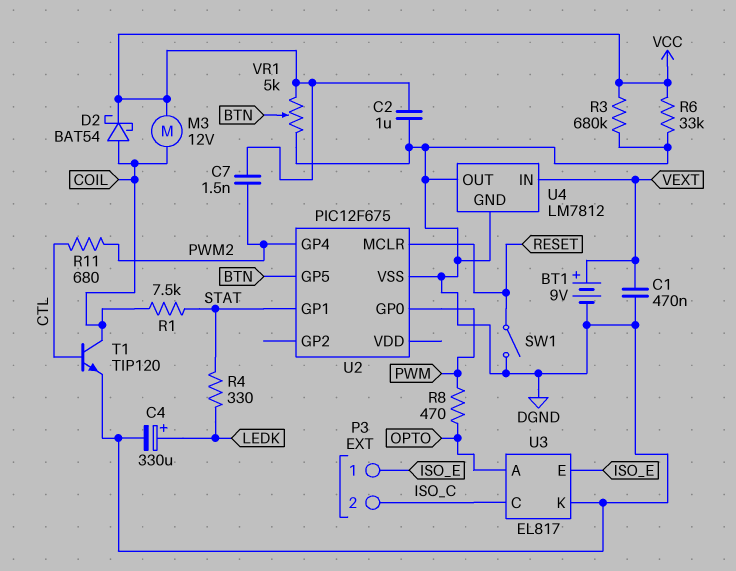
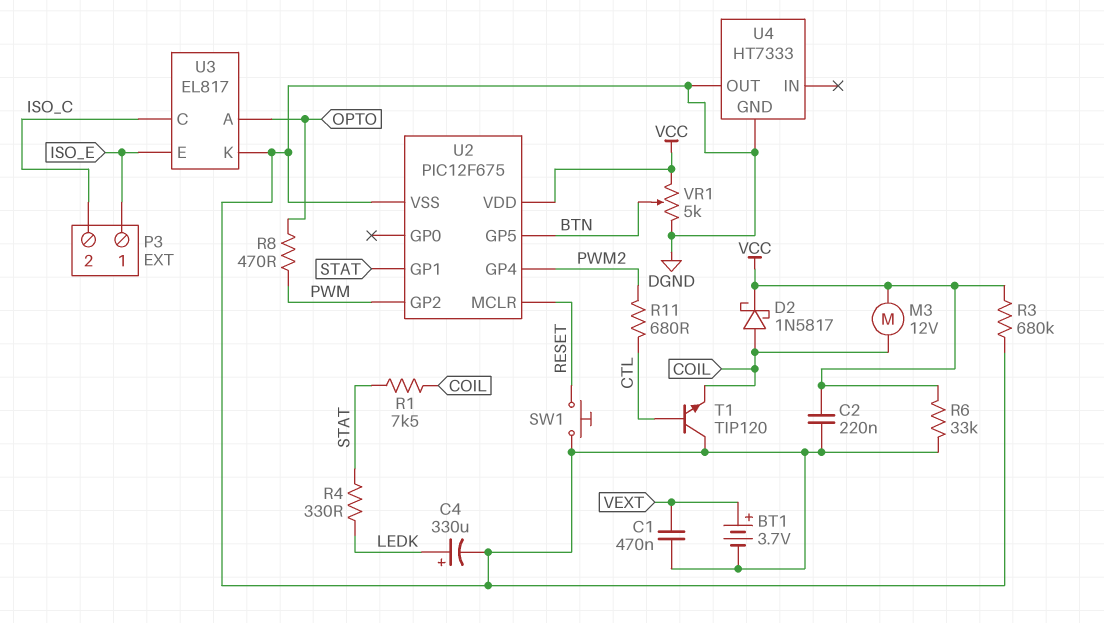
BT1: 9V (plus VEXT, minus DGND) -> 3.7V (plus VEXT, minus DGND)
C2: 1uF (DGND, VCC) -> 220nF (DGND, VCC)
C7: 1.5nF (PWM2, VCC) -> none
D2: schottky BAT54 (A COIL, K VCC) -> schottky 1N5817 (A COIL, K VCC)
SW1: switch (DGND, RESET) -> button (DGND, RESET)
T1: NPN TIP120 (B CTL, C COIL, E DGND) -> NPN TIP120 (B CTL, C DGND, E COIL)
U2 pin GP0: PWM -> none
U2 pin GP2: none -> PWM
U2 pin VDD: none -> VCC
U4: LM7812 -> HT7333
U4 pin IN: VEXT -> none

